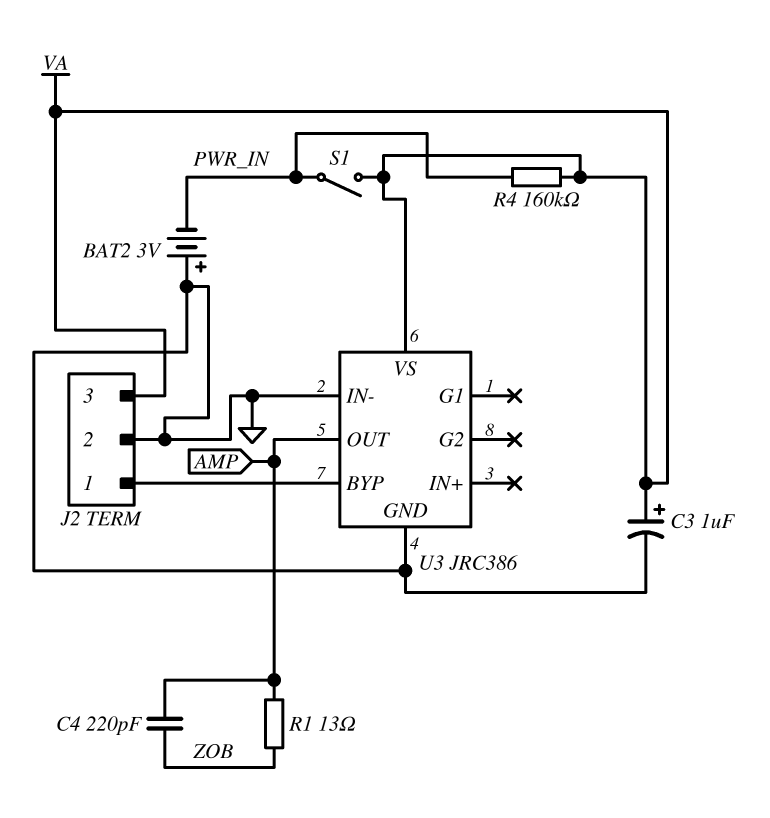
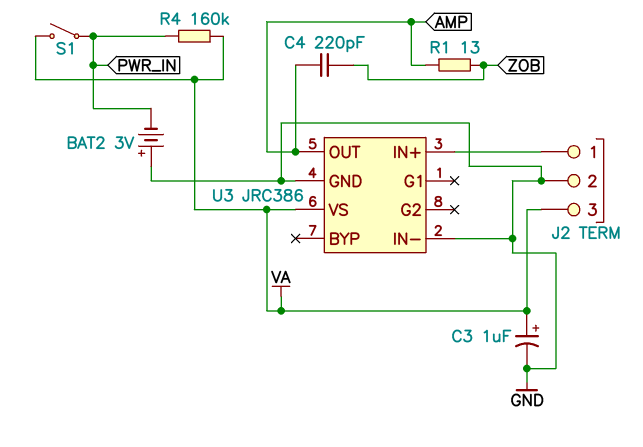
U3 pin BYP: J2/1 -> none
U3 pin IN+: none -> J2/1

